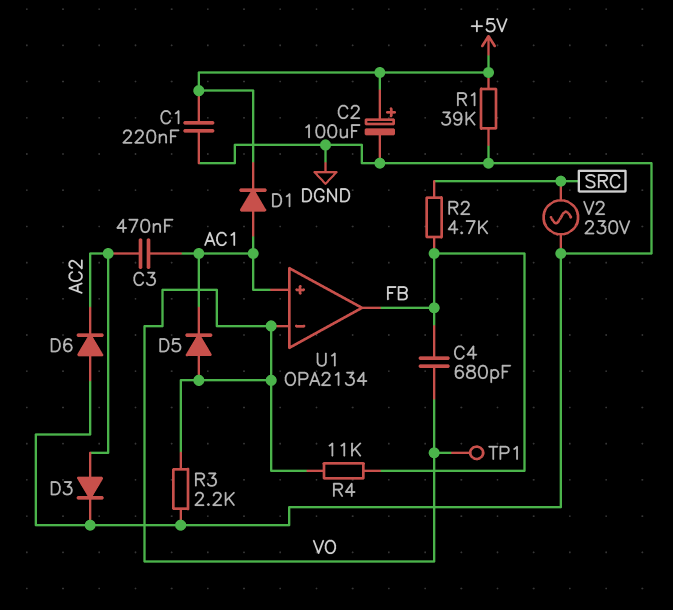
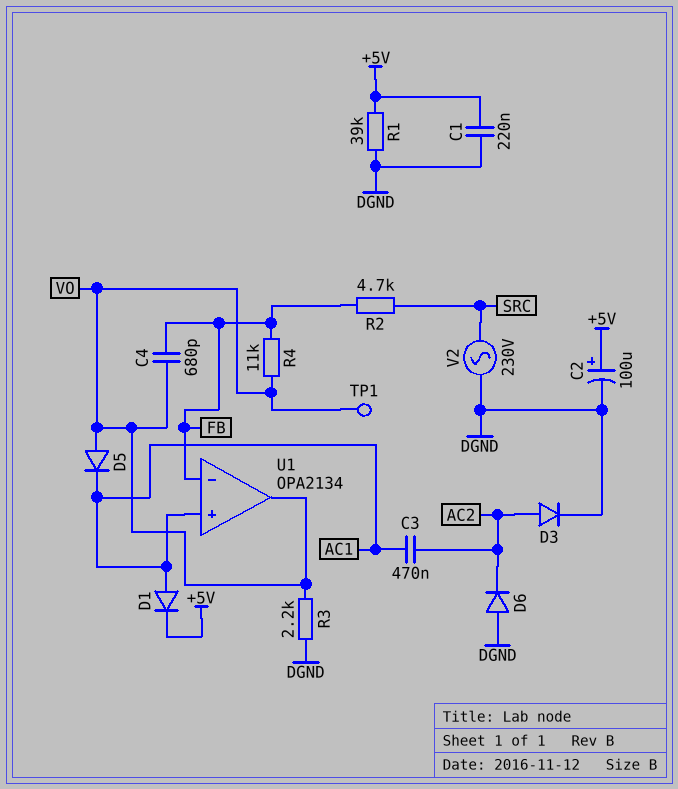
U1 pin in-: VO -> FB
U1 pin out: FB -> VO

